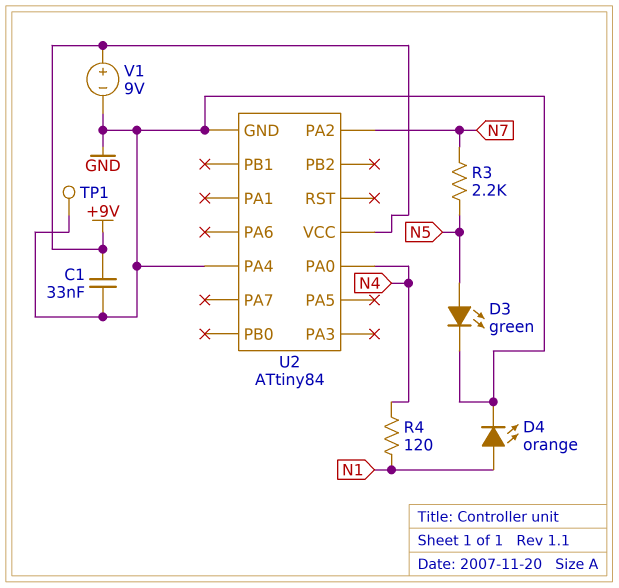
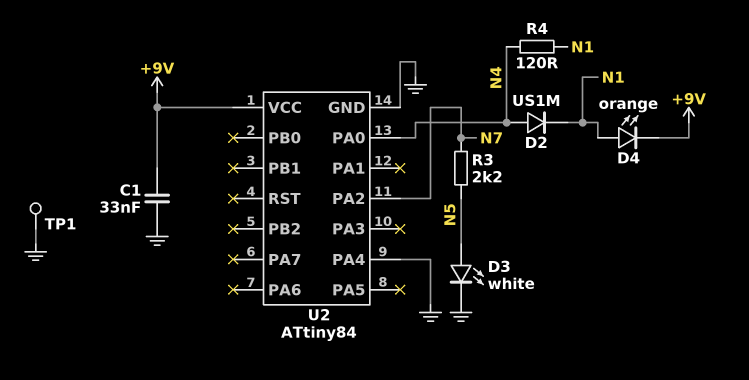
D2: none -> diode US1M (A N4, K N1)
D3: LED green (A N5, K GND) -> LED white (A N5, K GND)
D4: LED orange (A N1, K GND) -> LED orange (A N1, K +9V)
V1: 9V (plus +9V, minus GND) -> none

